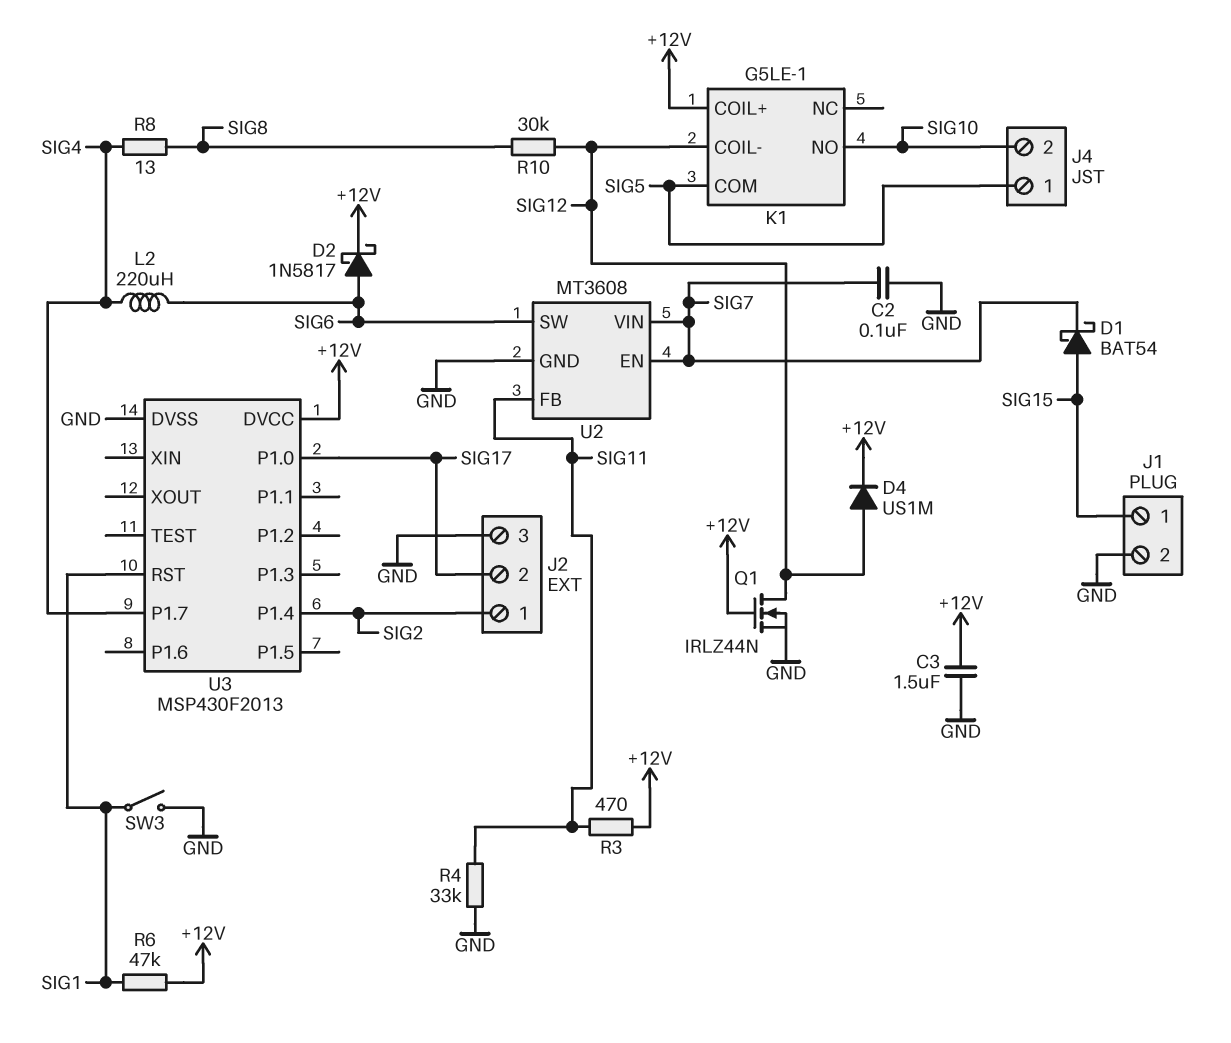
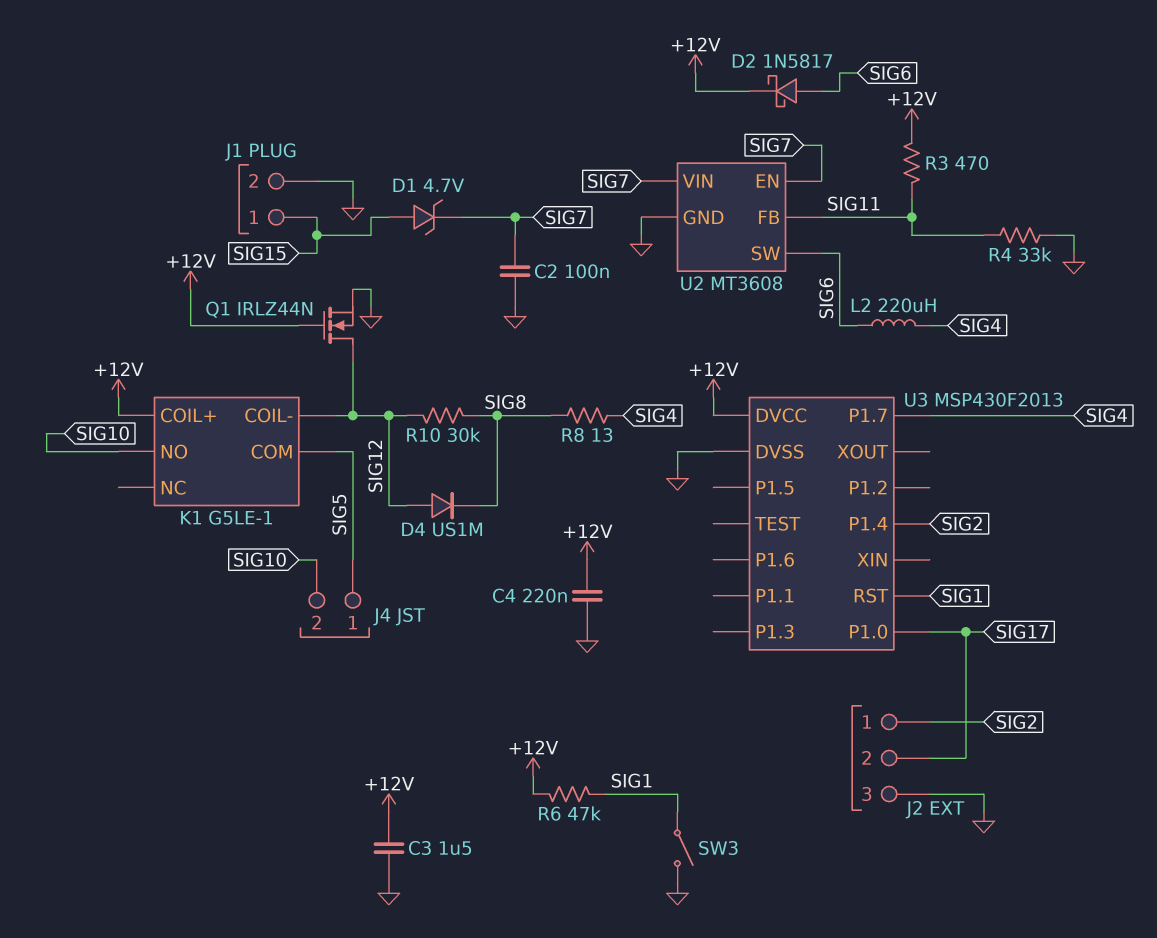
C4: none -> 220nF (+12V, GND)
D1: schottky BAT54 (A SIG15, K SIG7) -> zener 4.7V (A SIG15, K SIG7)
D4: diode US1M (A SIG12, K +12V) -> diode US1M (A SIG12, K SIG8)

